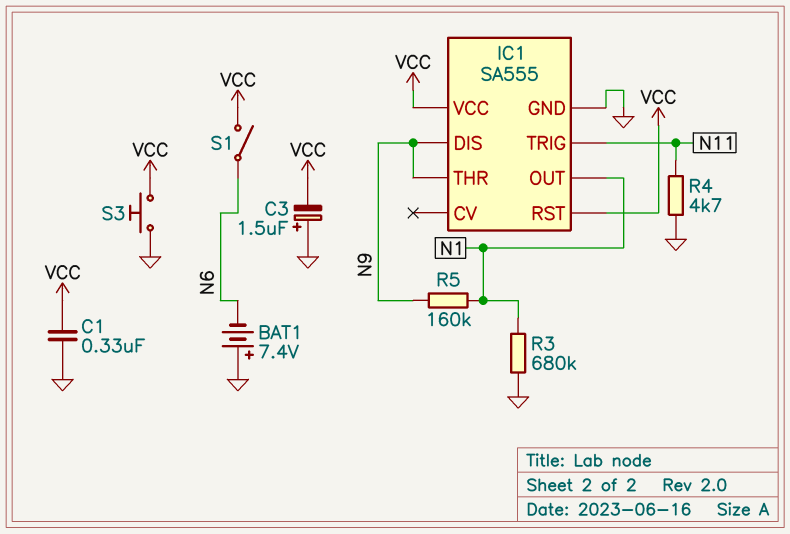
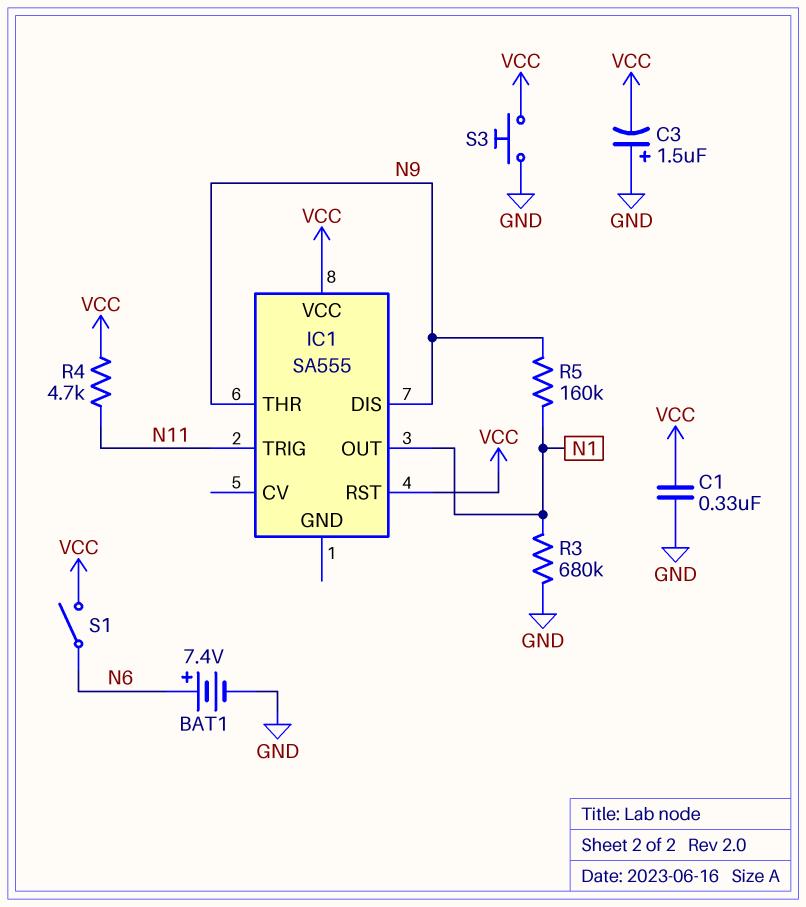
BAT1: 7.4V (plus GND, minus N6) -> 7.4V (plus N6, minus GND)
IC1 pin GND: GND -> none
R4: 4.7k (GND, N11) -> 4.7k (N11, VCC)

